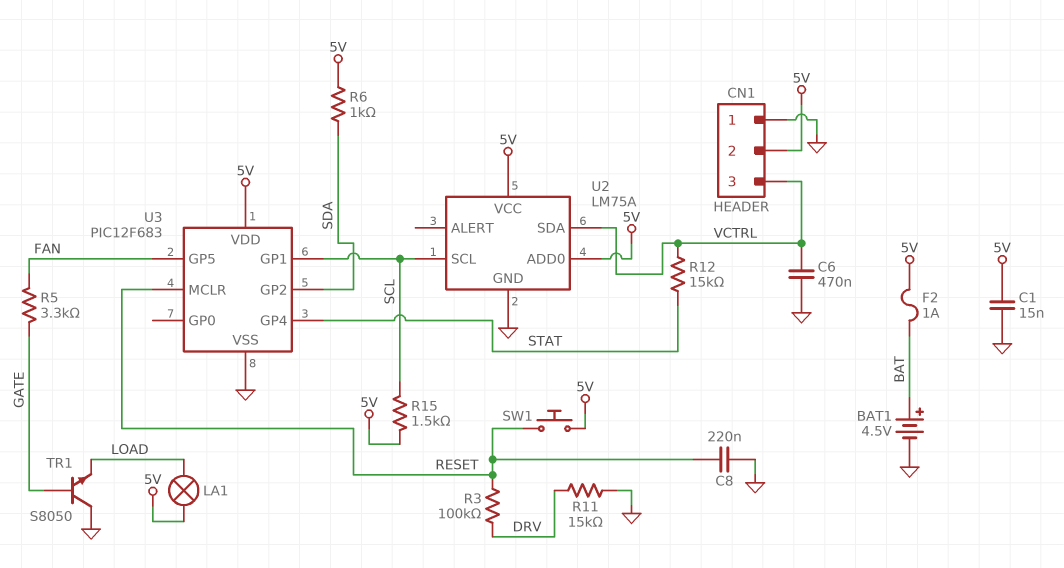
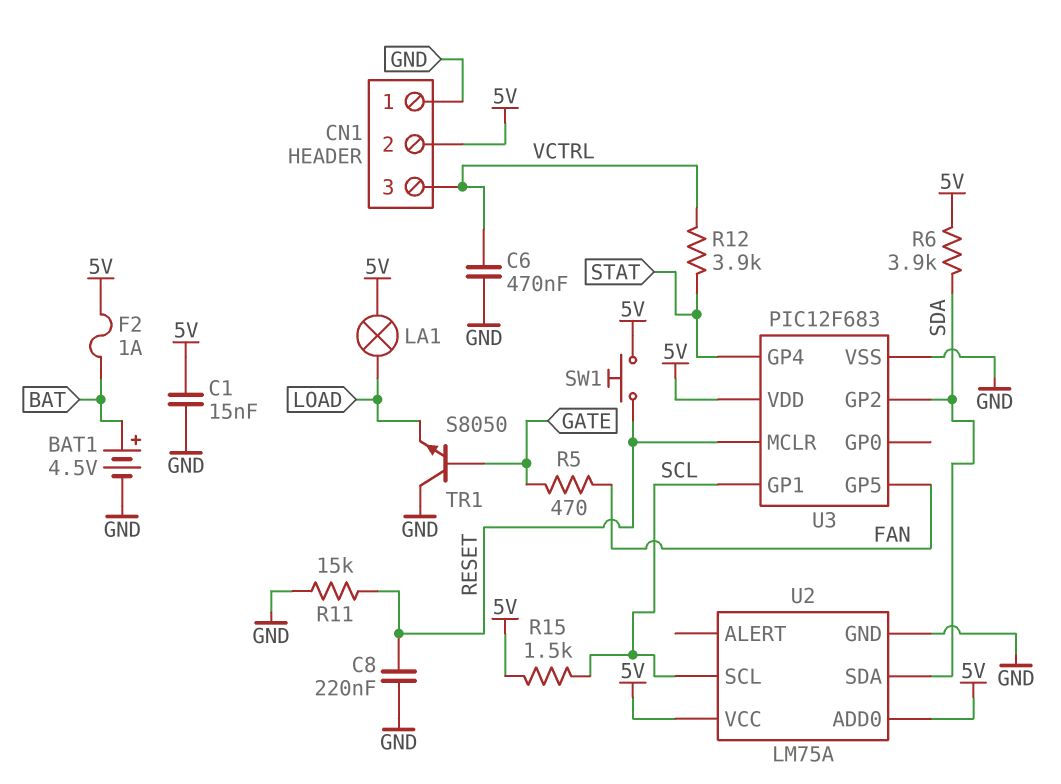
R3: 100k (DRV, RESET) -> none
R5: 3.3k (FAN, GATE) -> 470 (FAN, GATE)
R6: 1k (5V, SDA) -> 3.9k (5V, SDA)
R11: 15k (DRV, GND) -> 15k (GND, RESET)
R12: 15k (STAT, VCTRL) -> 3.9k (STAT, VCTRL)
U2 pin SDA: VCTRL -> SDA

